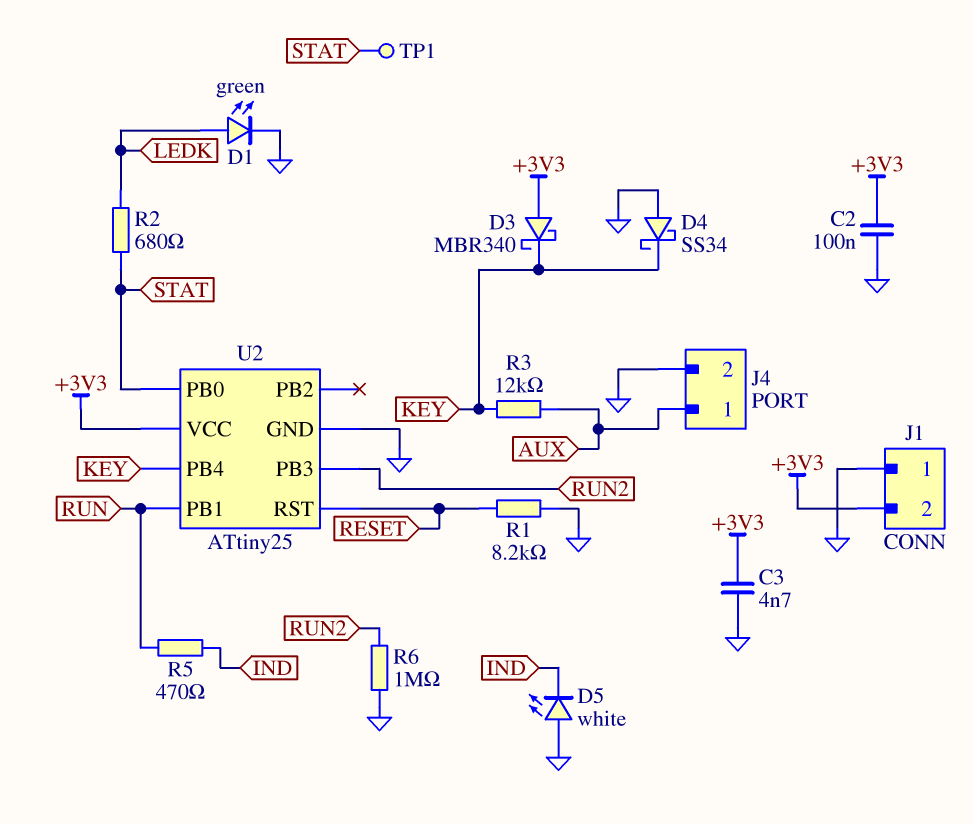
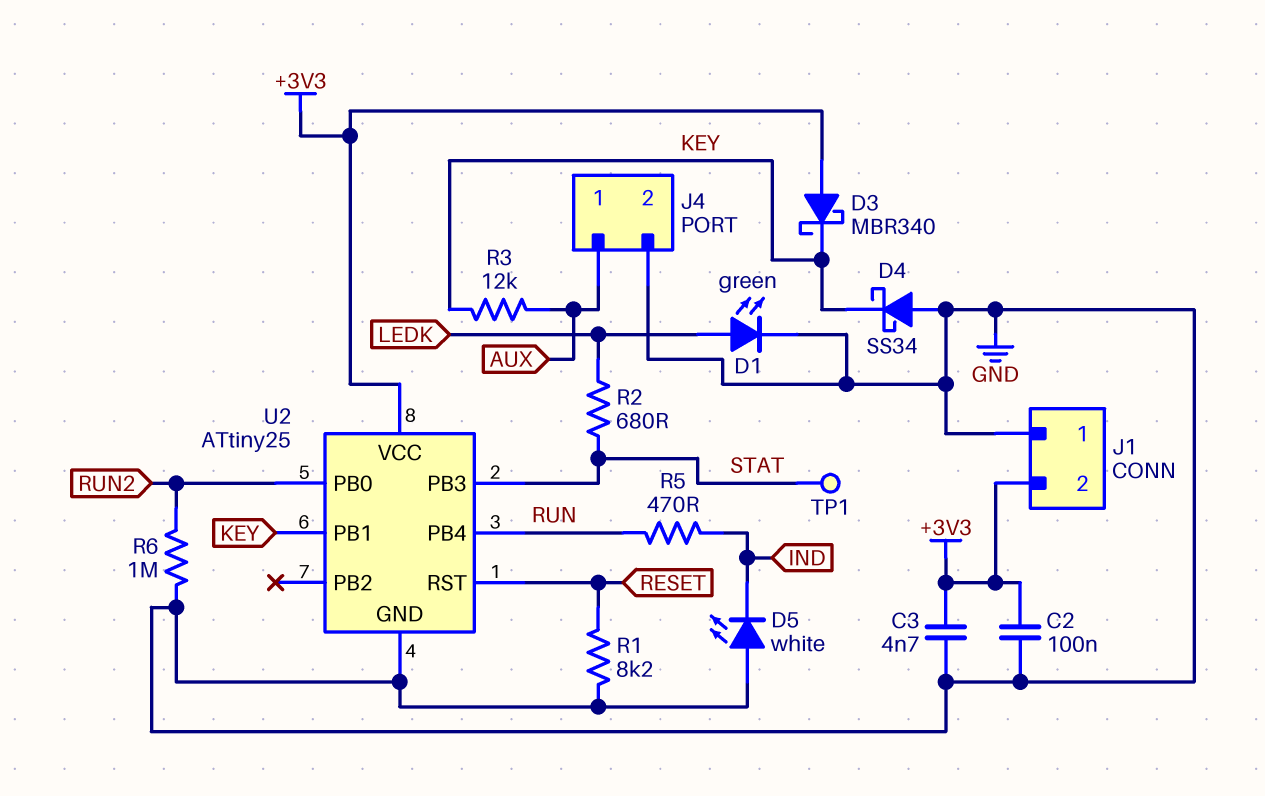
U2 pin PB0: STAT -> RUN2
U2 pin PB1: RUN -> KEY
U2 pin PB3: RUN2 -> STAT
U2 pin PB4: KEY -> RUN

